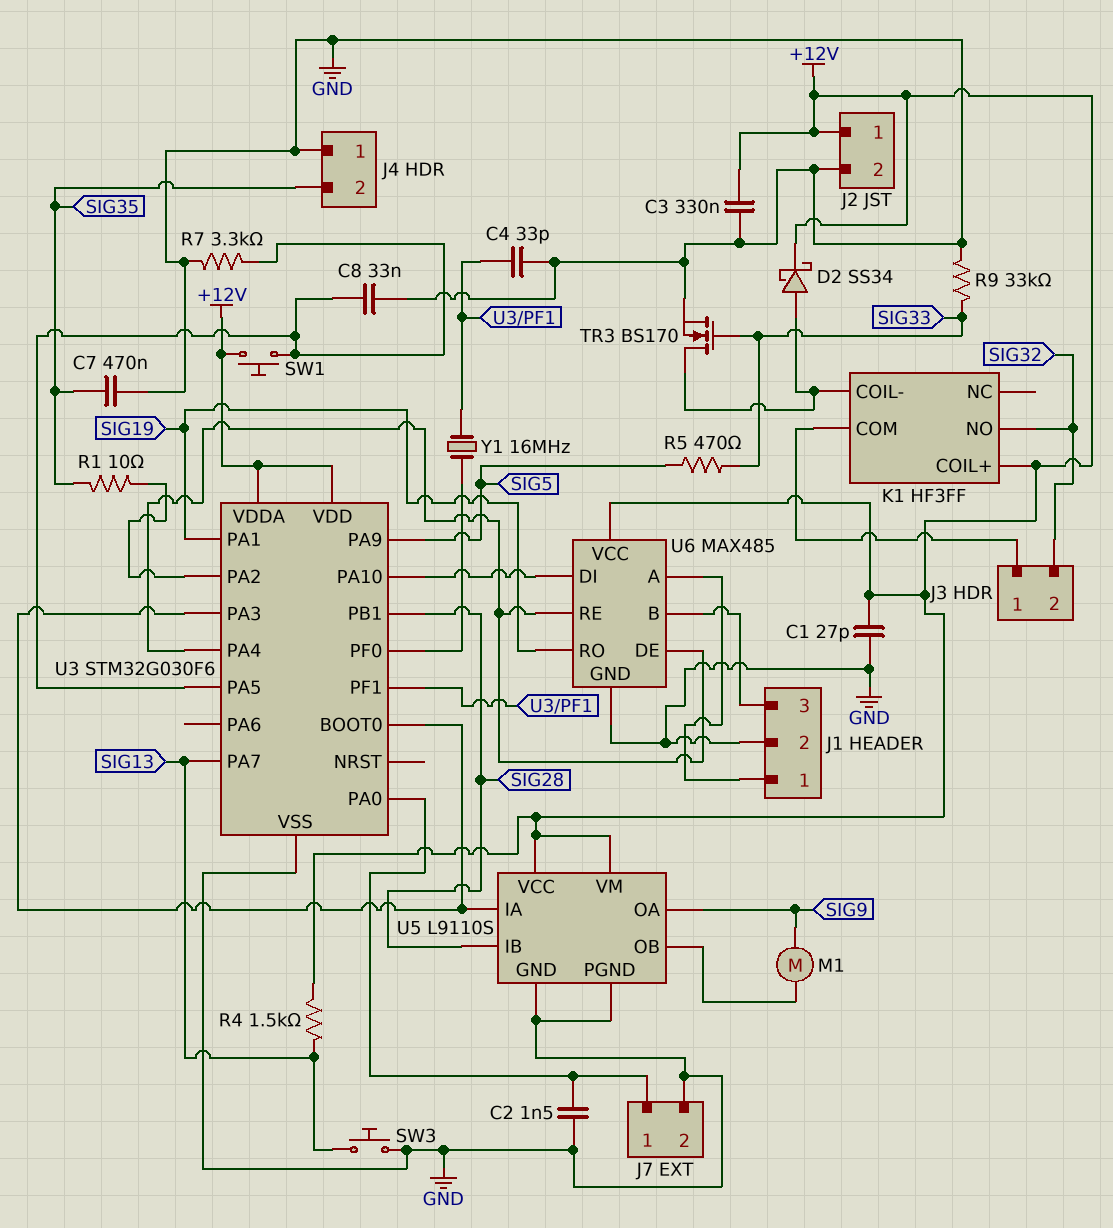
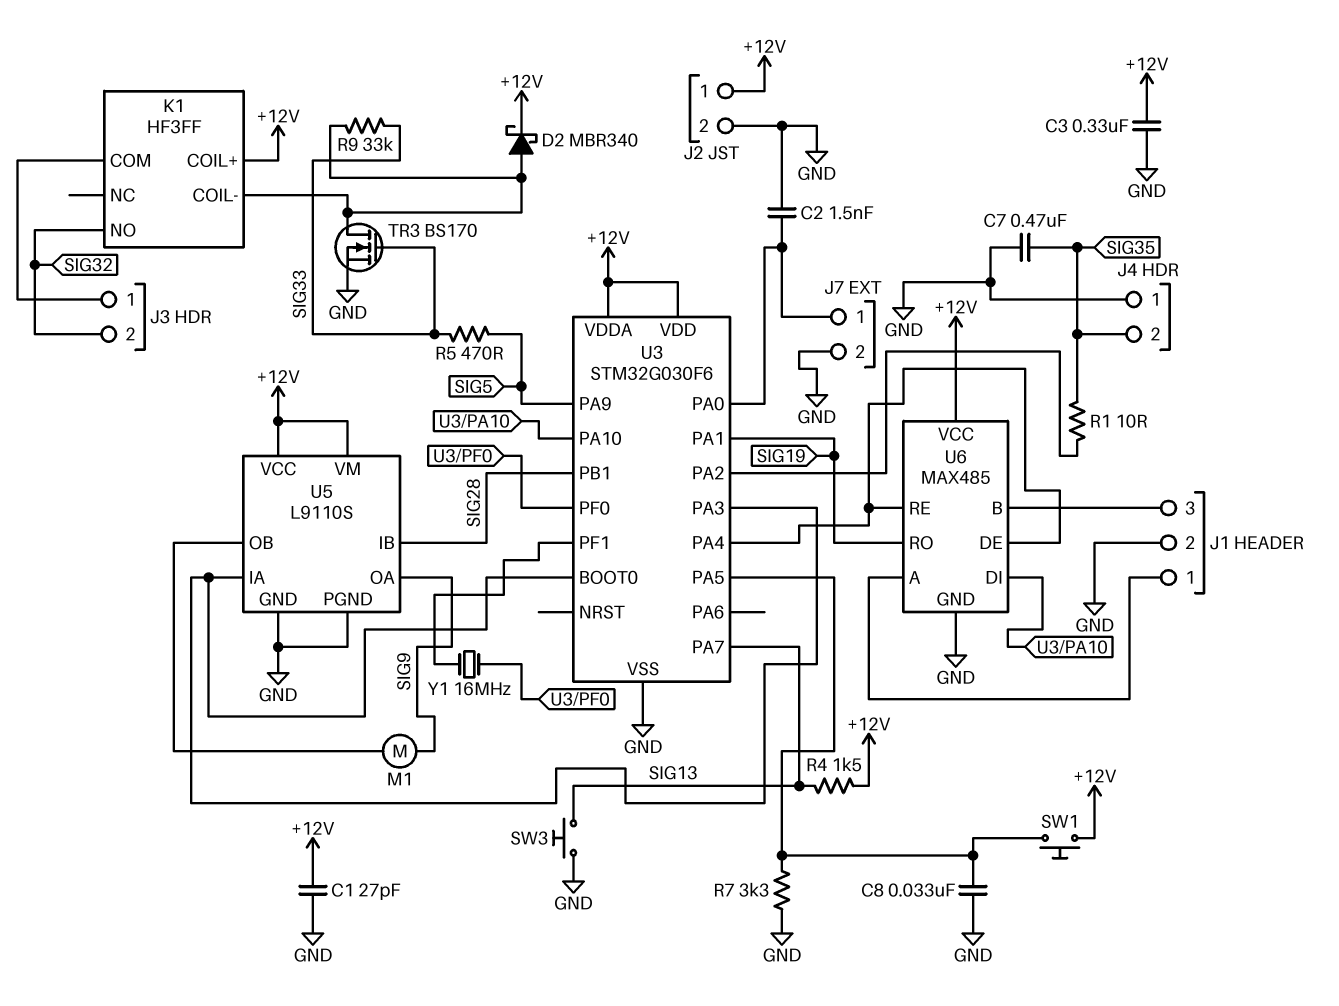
C4: 33pF (GND, U3/PF1) -> none
D2: schottky SS34 (A K1/COIL-, K +12V) -> schottky MBR340 (A K1/COIL-, K +12V)
R9: 33k (GND, SIG33) -> 33k (K1/COIL-, SIG33)

